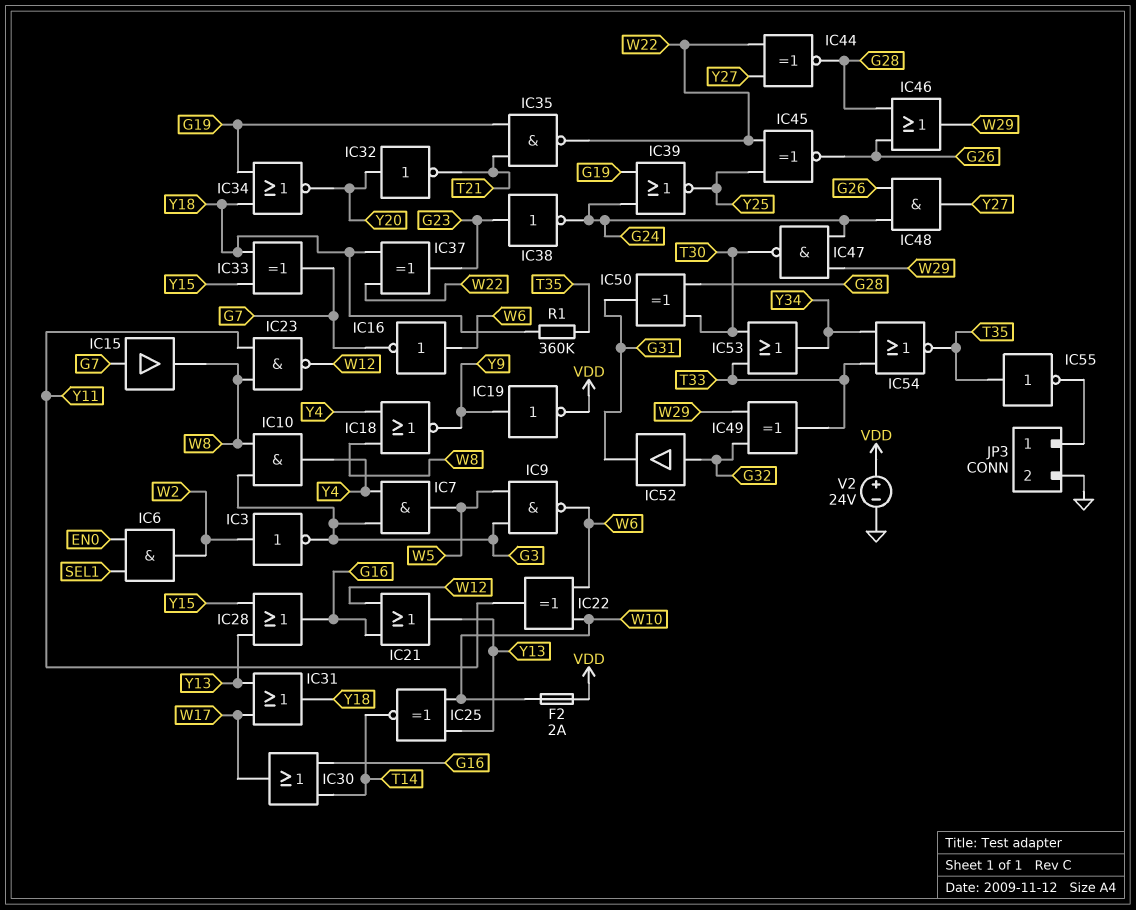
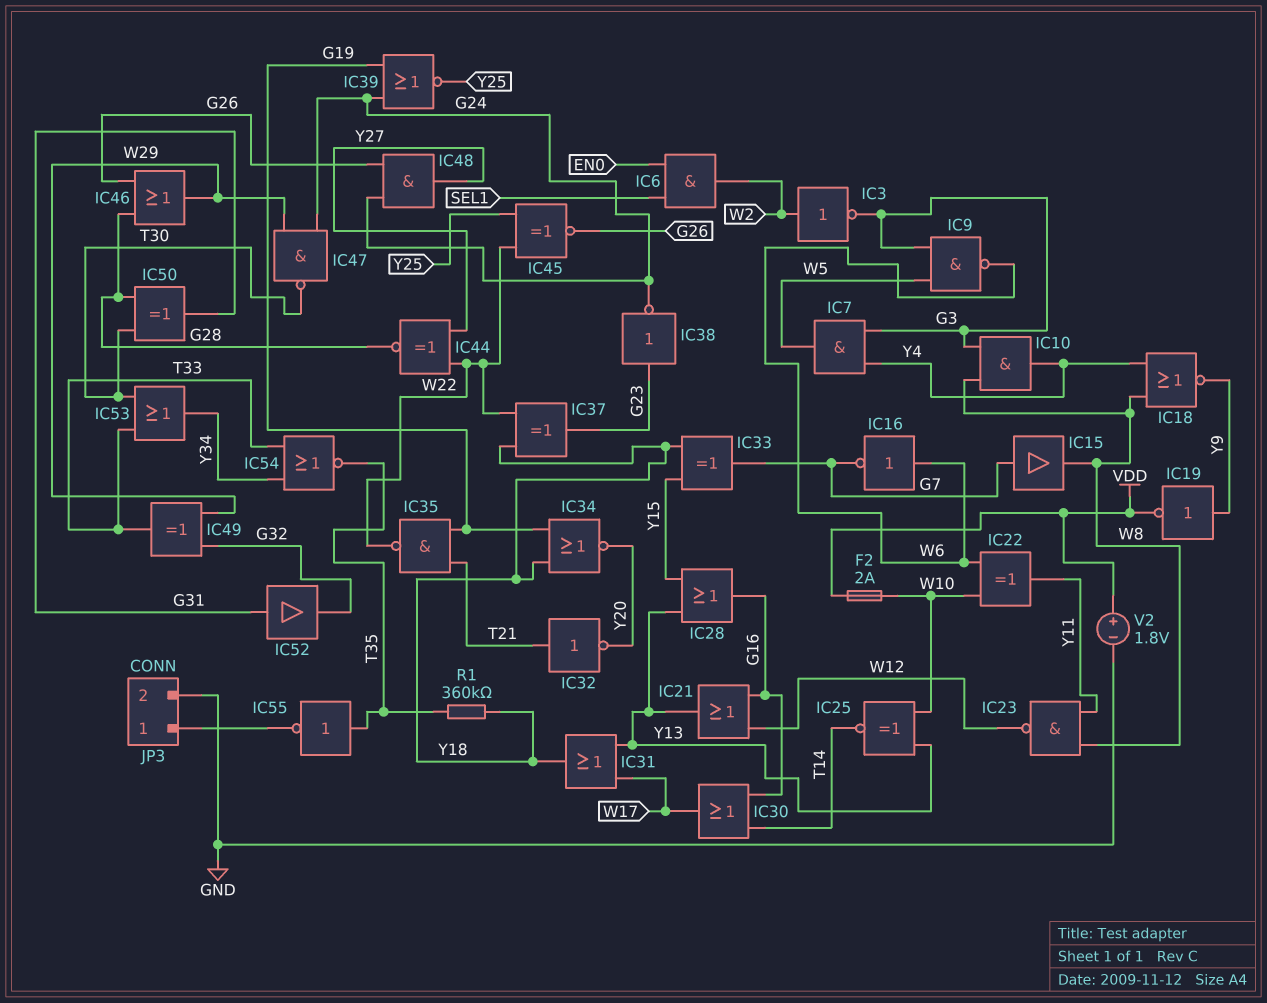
IC32: NOT (in Y20, out T21) -> NOT (in T21, out Y20)
IC52: buffer (in G32, out G31) -> buffer (in G31, out G32)
V2: 24V (plus VDD, minus GND) -> 1.8V (plus VDD, minus GND)

